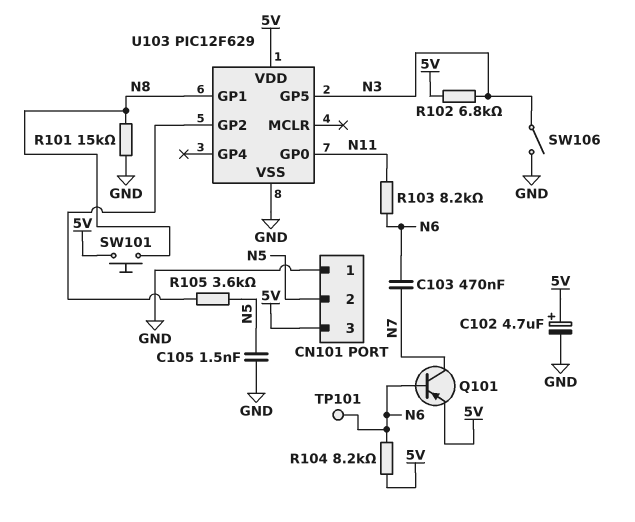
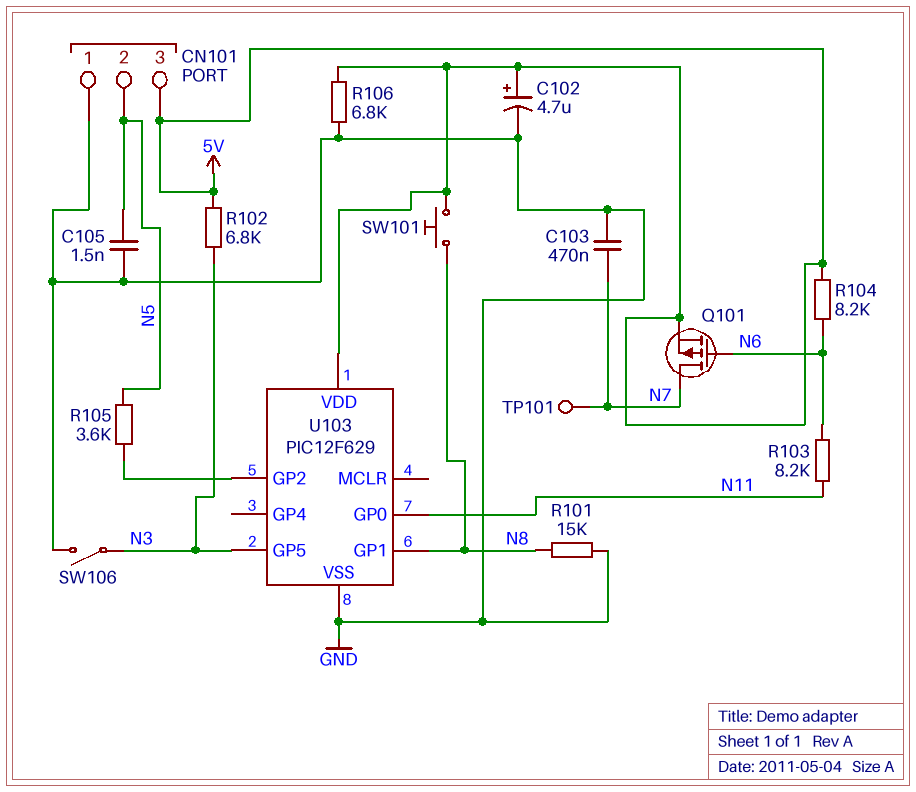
C103: 470nF (N6, N7) -> 470nF (GND, N7)
Q101: PNP (B N6, C N7, E 5V) -> PMOS (G N6, D N7, S 5V)
R106: none -> 6.8k (5V, GND)
TP101: test point (N6) -> test point (N7)

